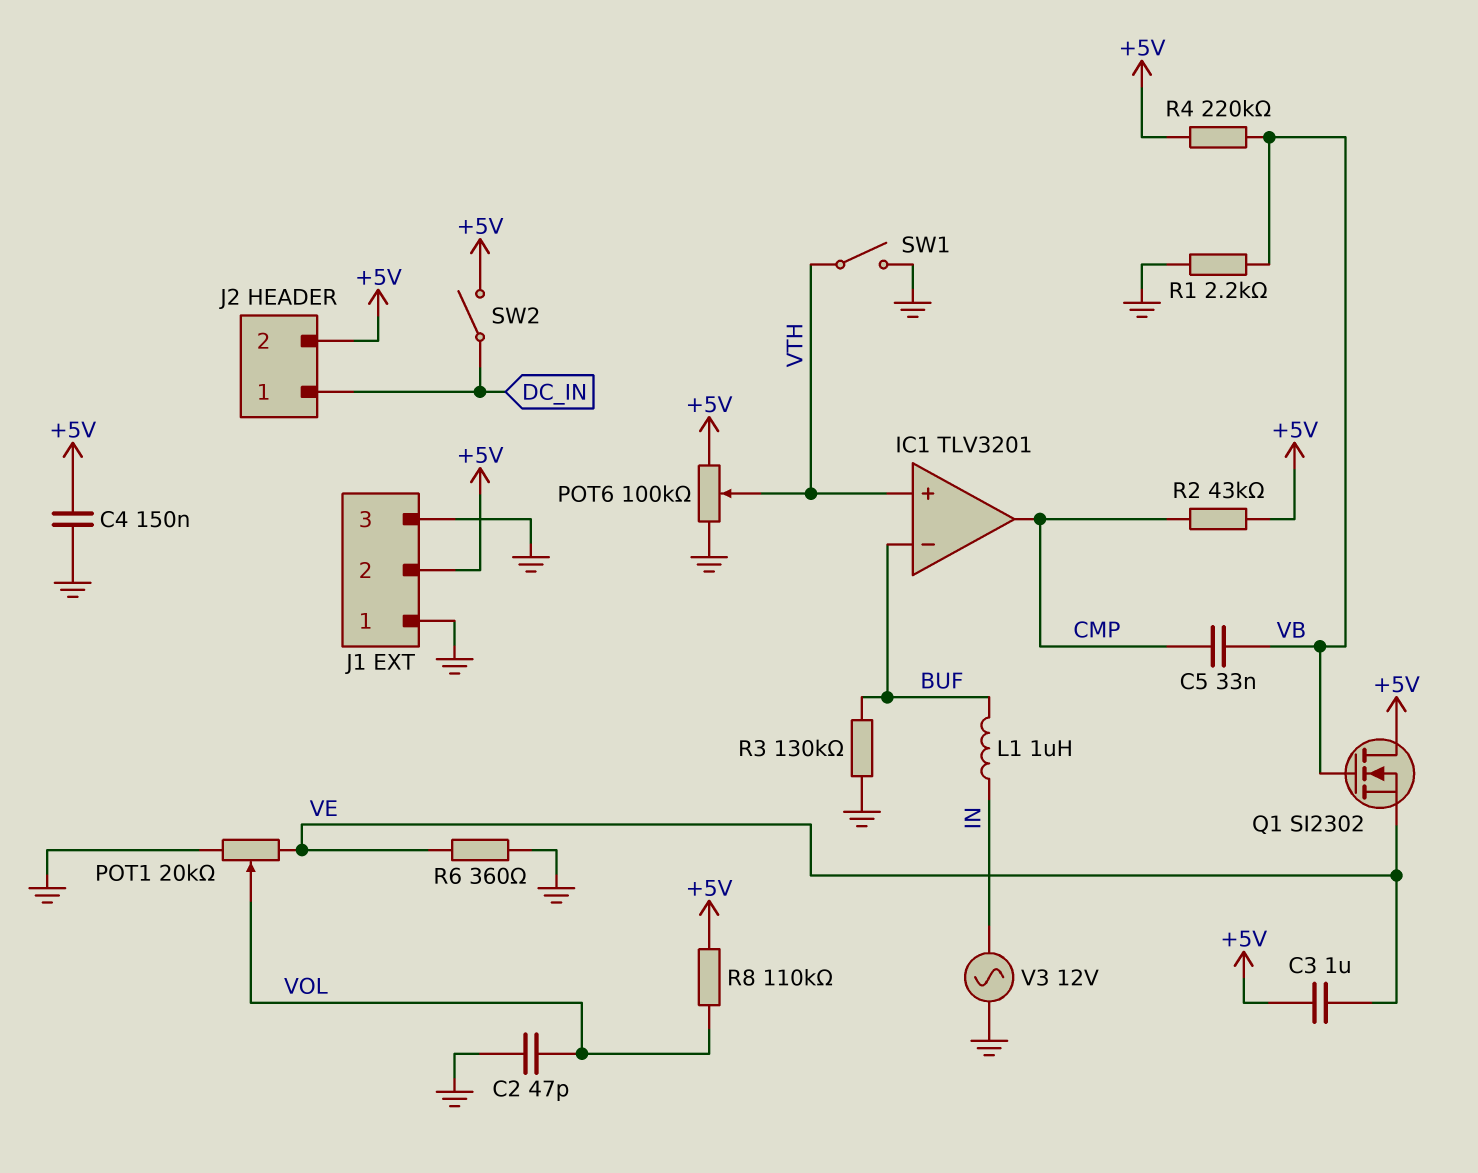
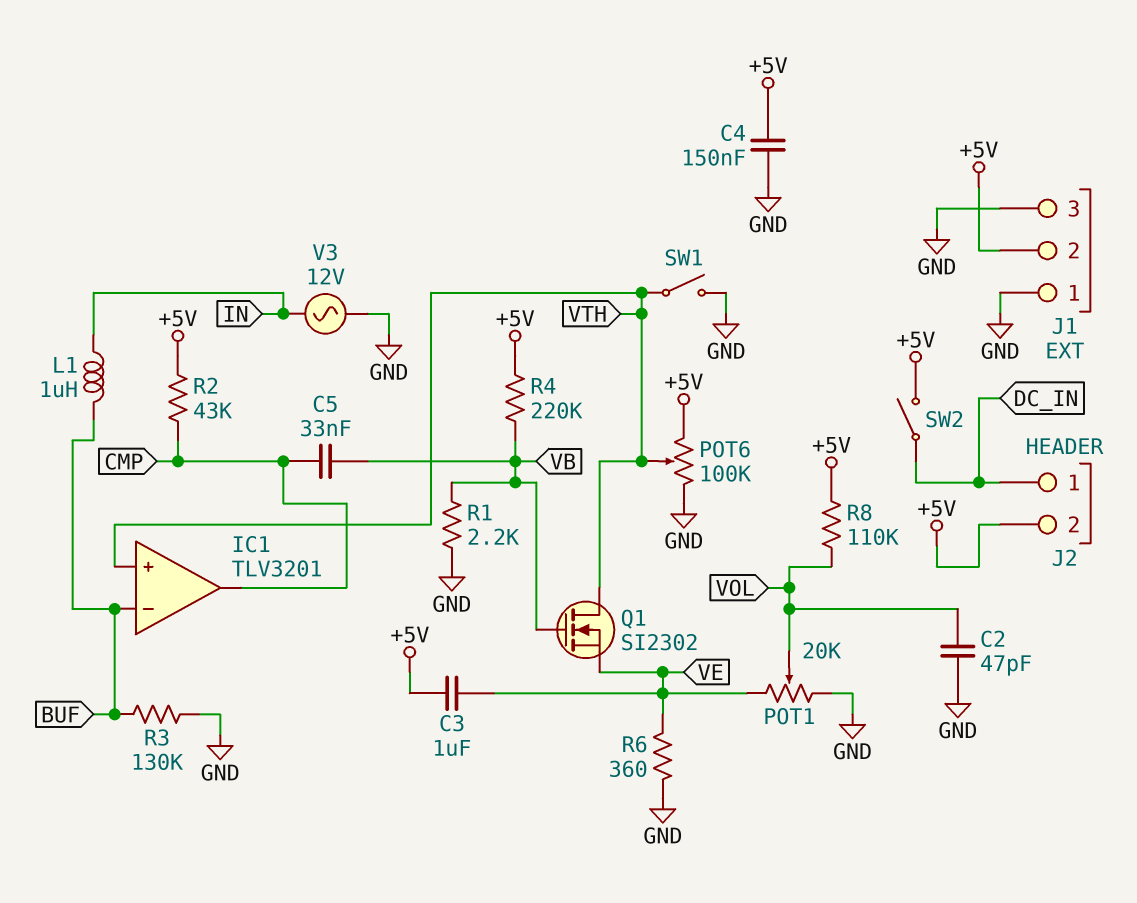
Q1: NMOS SI2302 (G VB, D +5V, S VE) -> NMOS SI2302 (G VB, D VTH, S VE)

